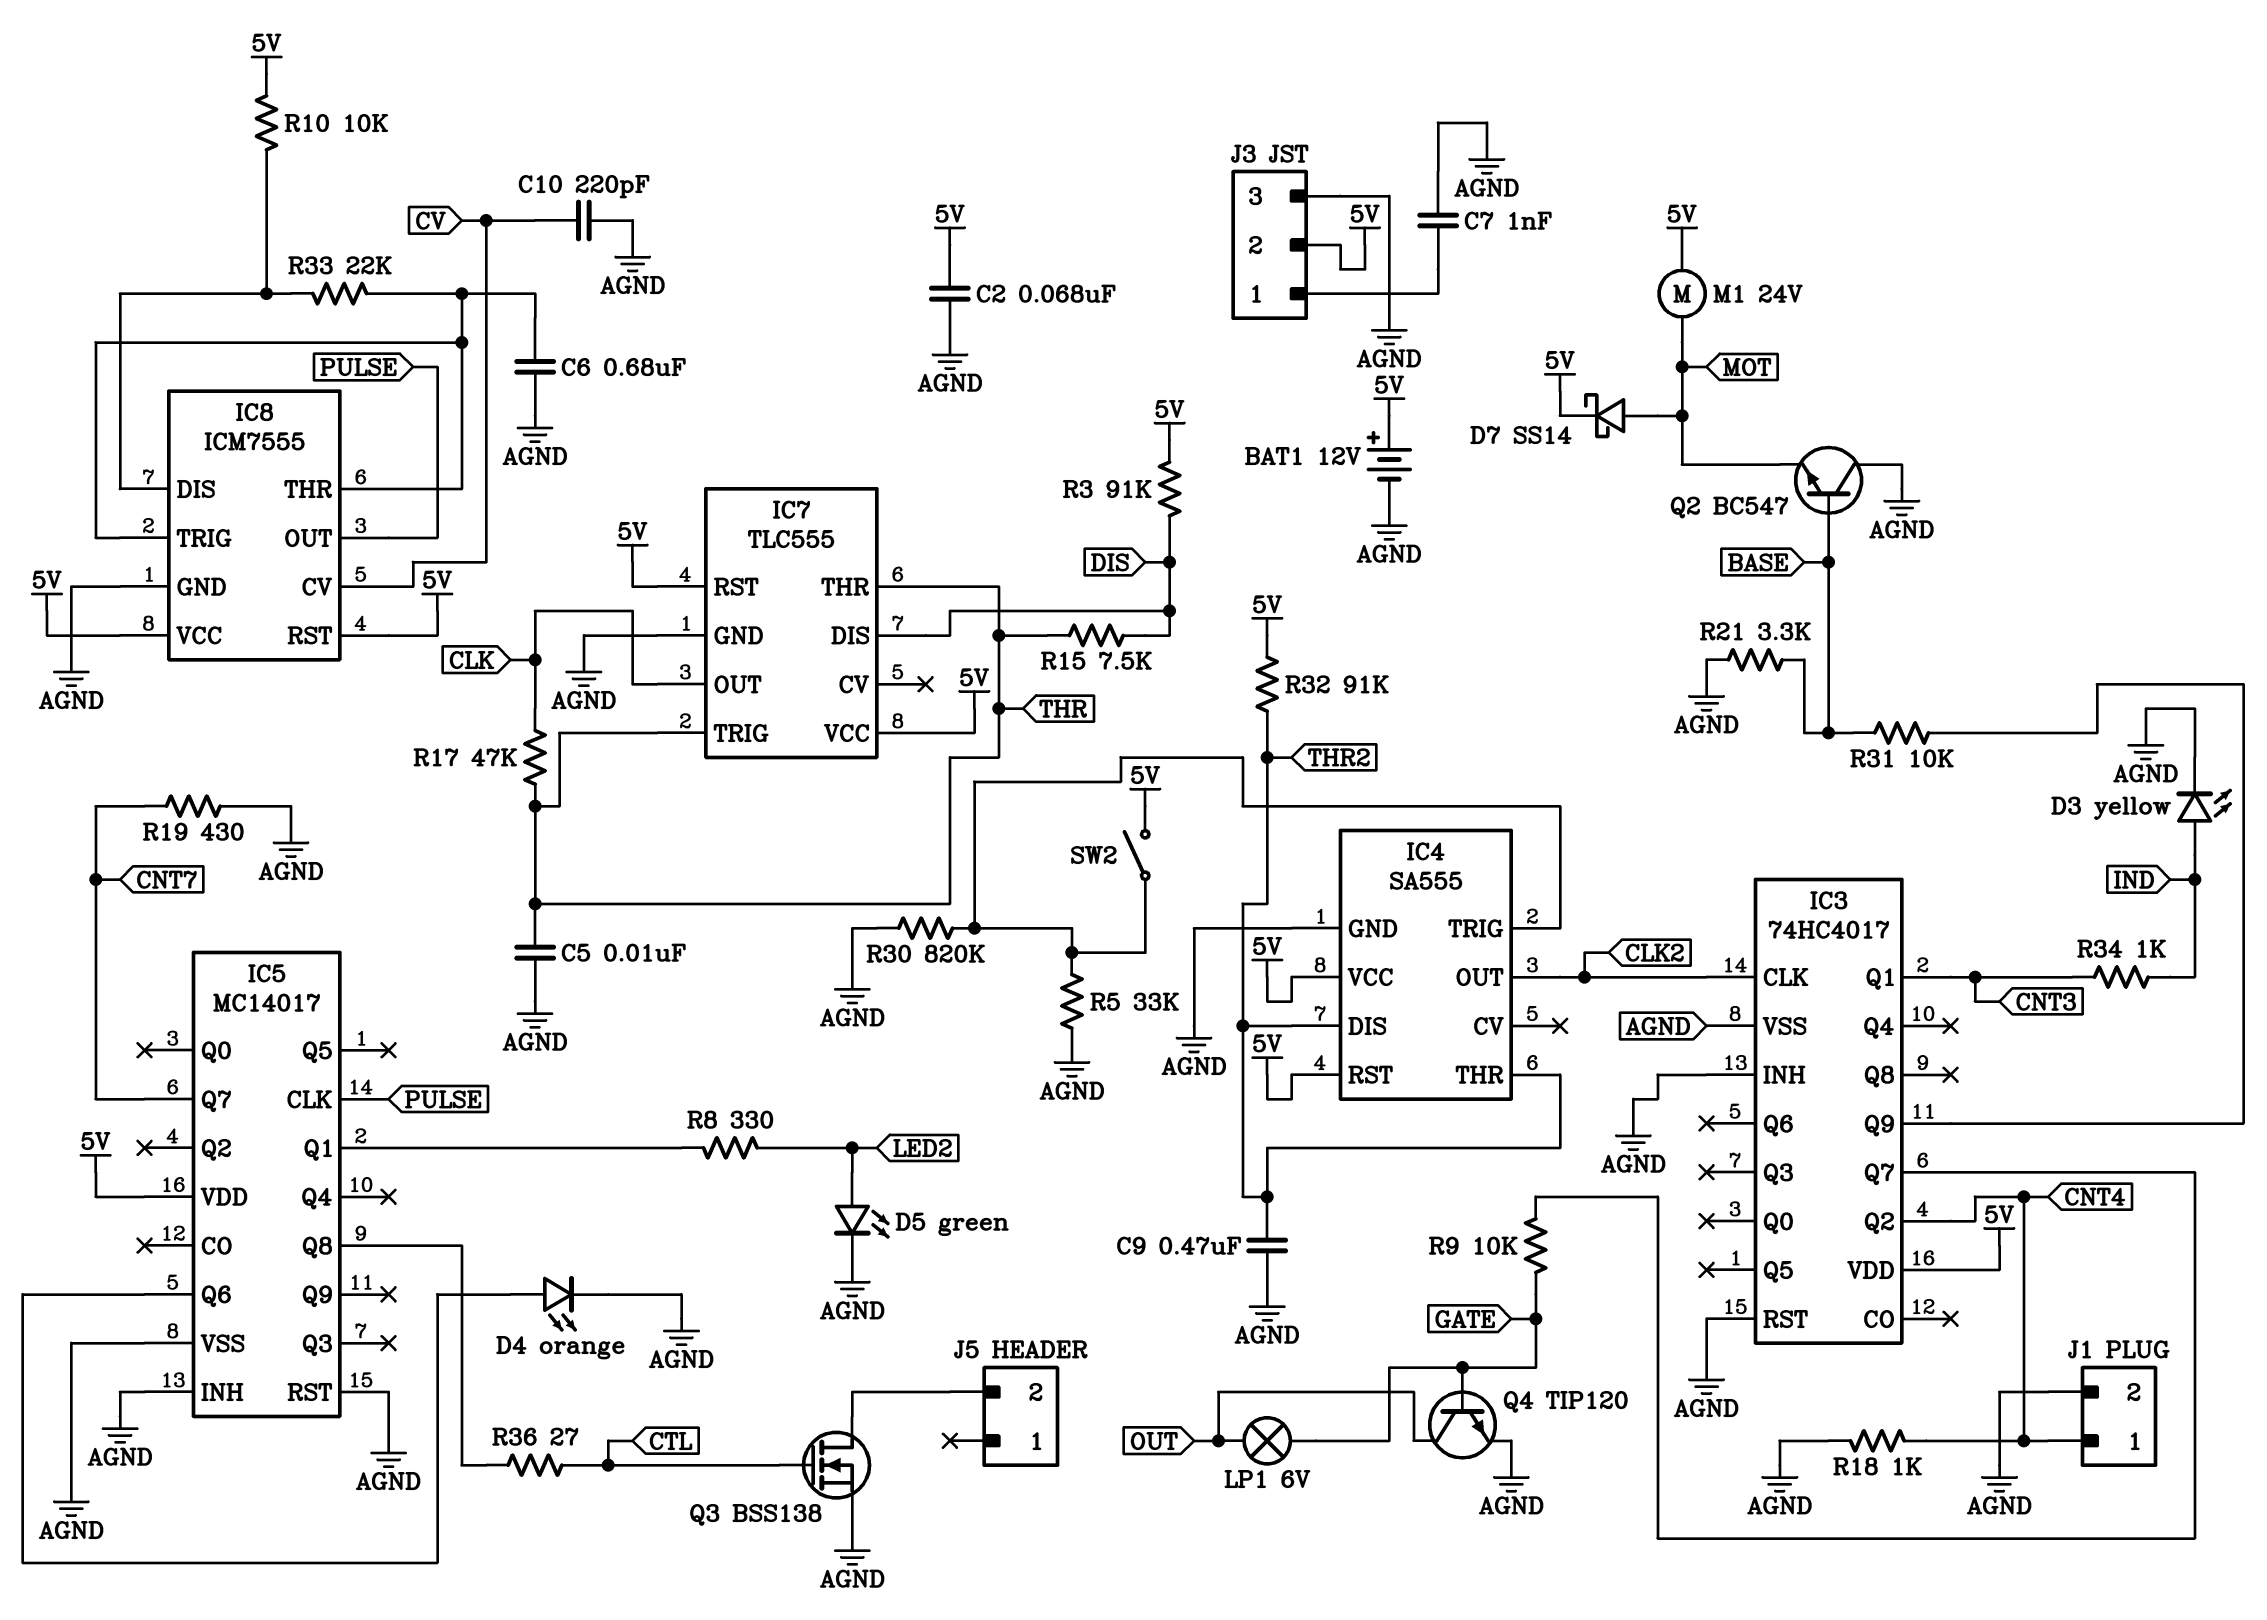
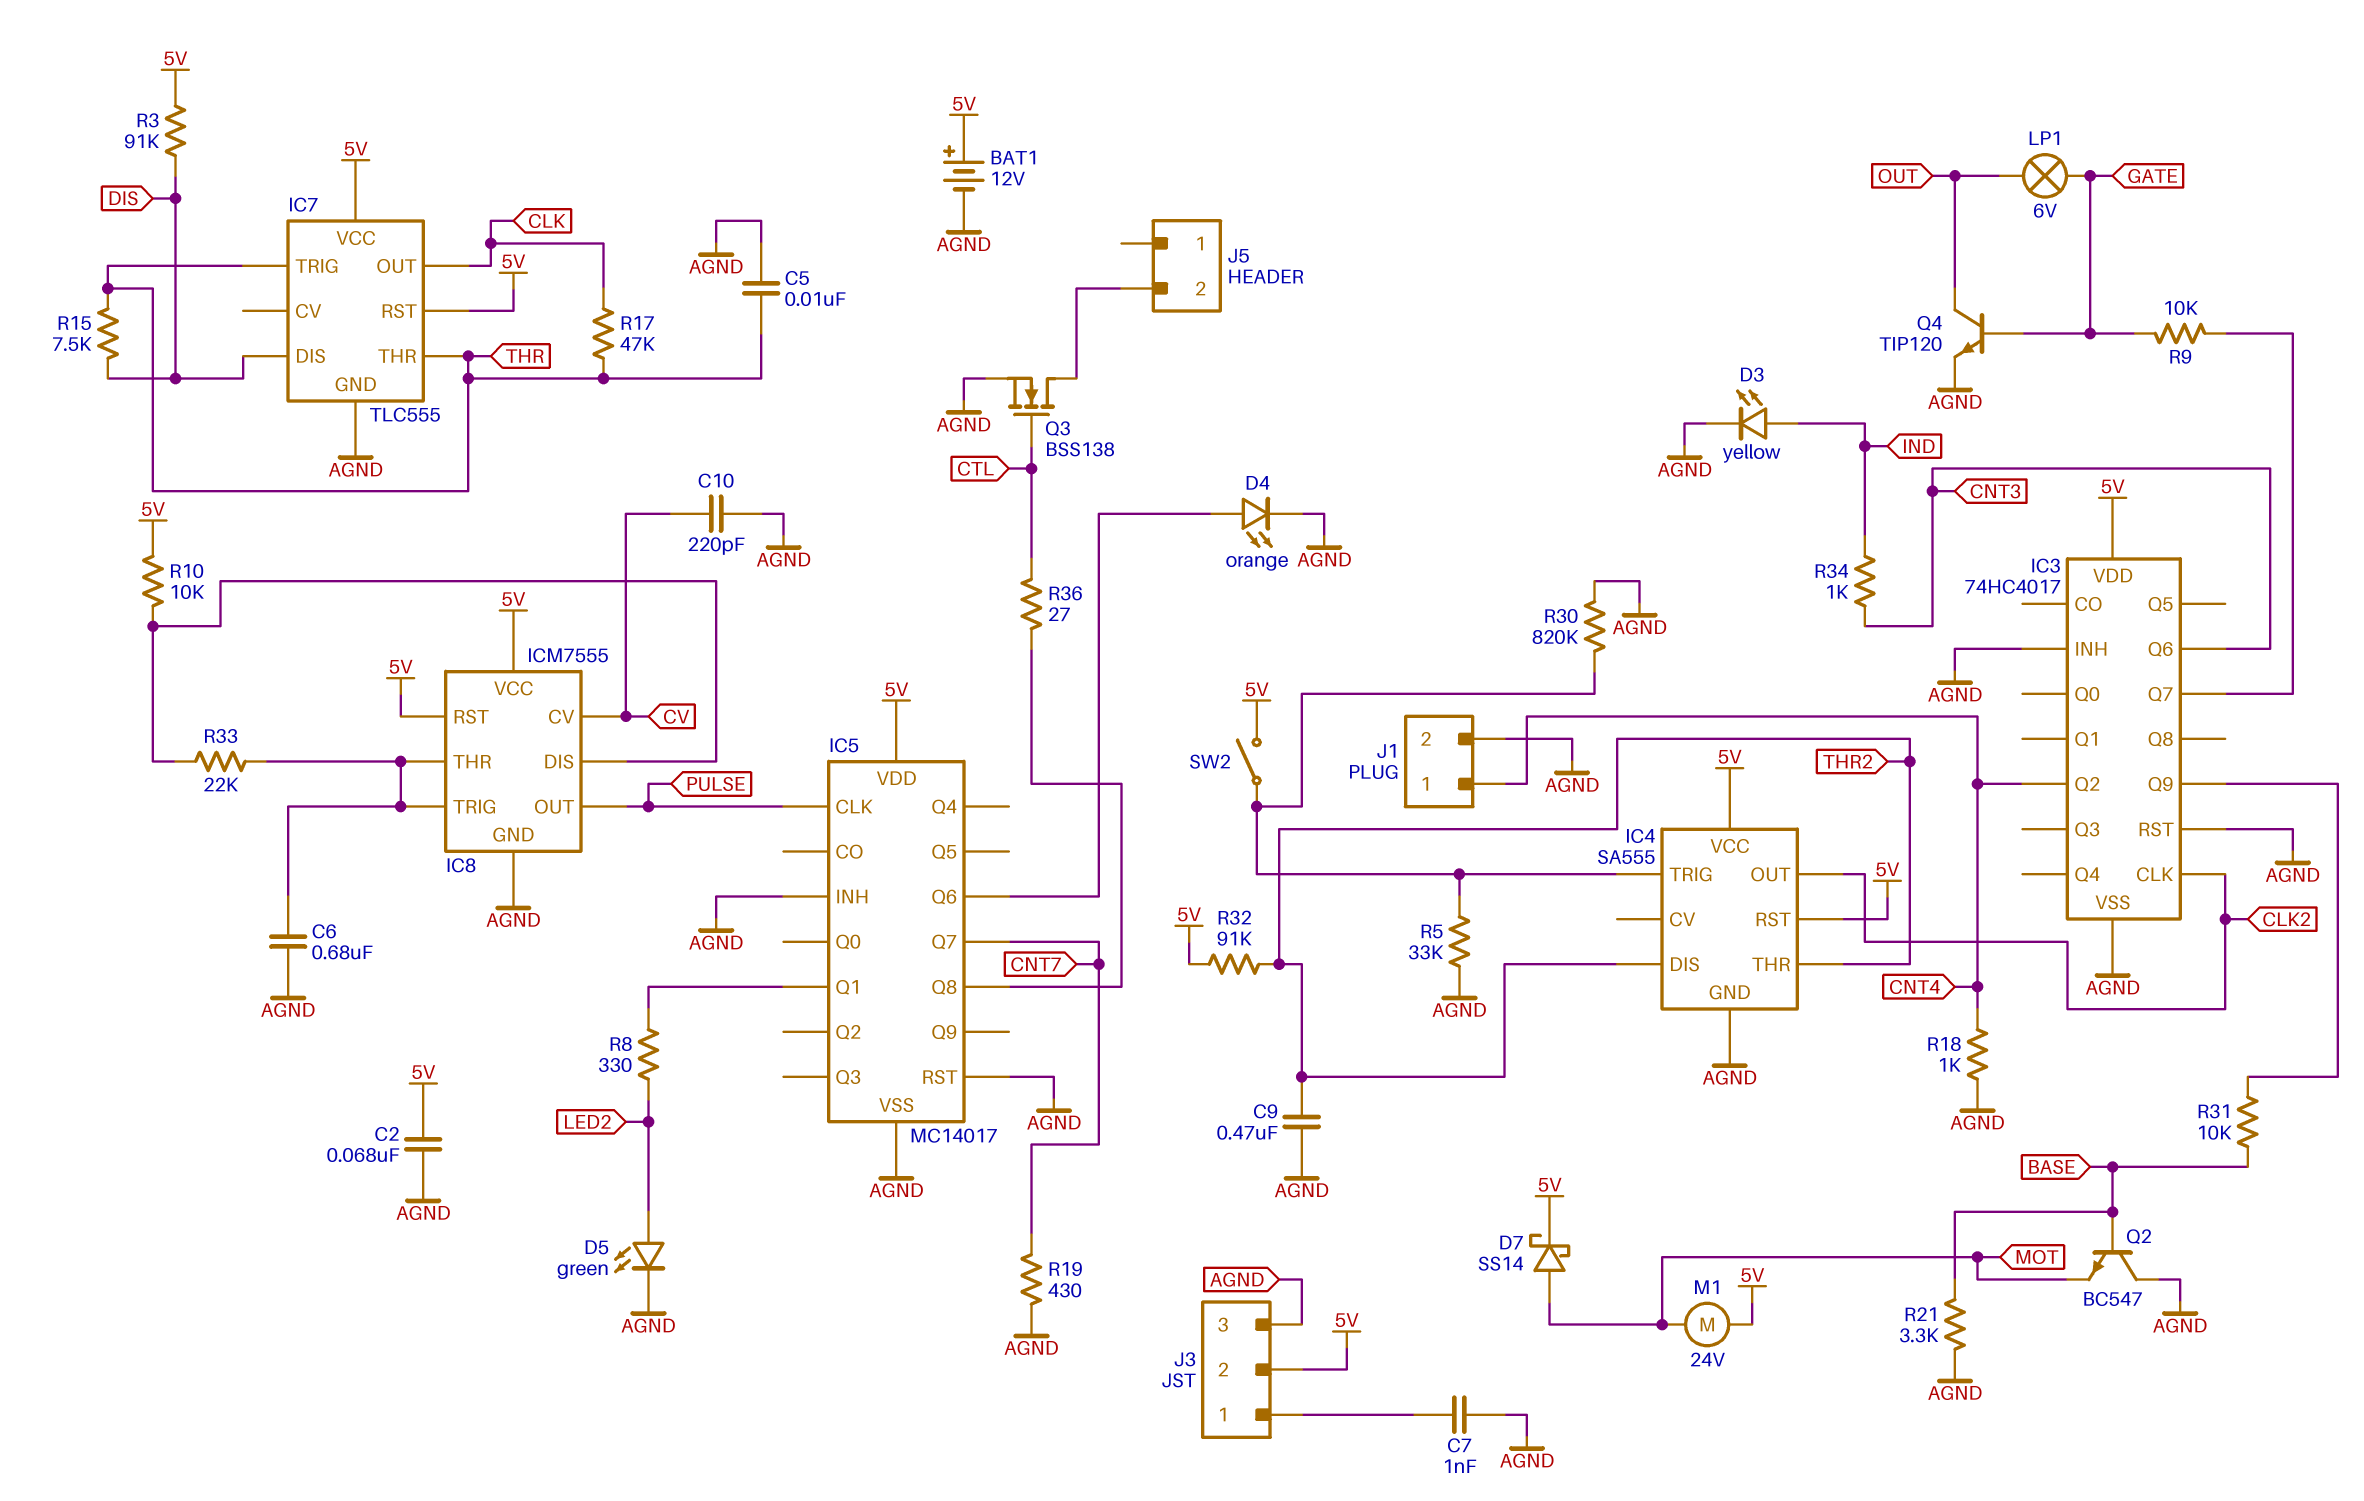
IC3 pin Q1: CNT3 -> none
IC3 pin Q6: none -> CNT3

